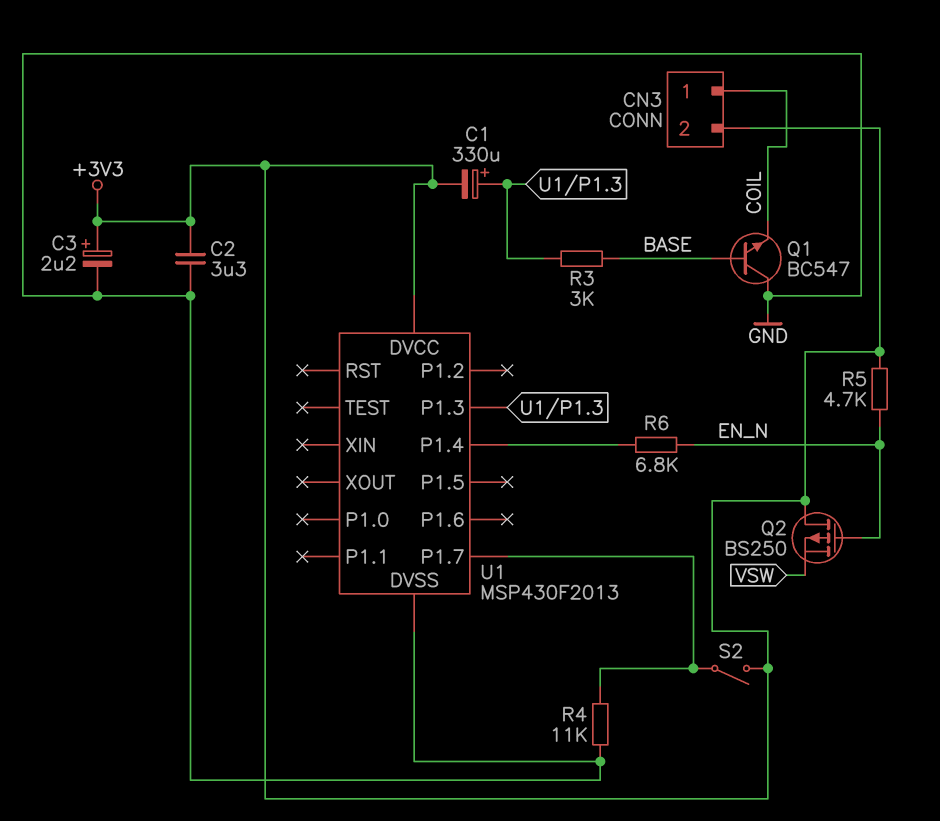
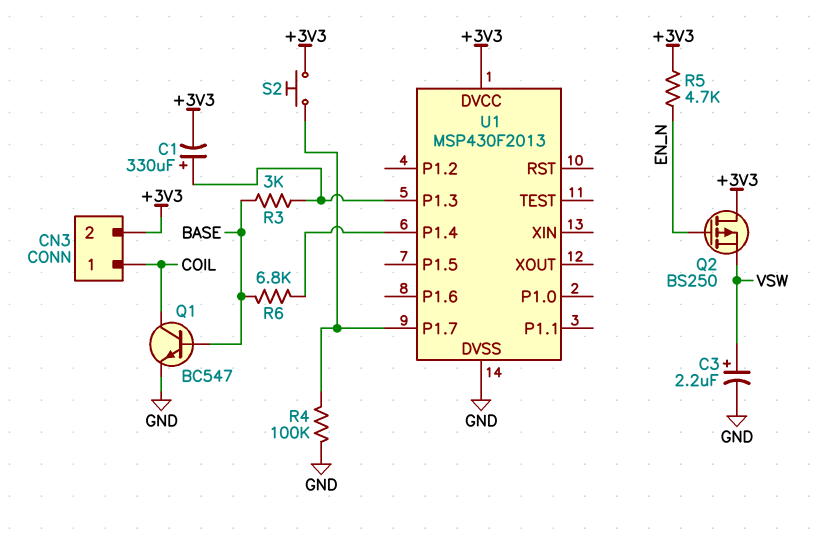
C2: 3.3uF (+3V3, GND) -> none
C3: 2.2uF (plus +3V3, minus GND) -> 2.2uF (plus VSW, minus GND)
Q1: NPN BC547 (B BASE, C GND, E COIL) -> NPN BC547 (B BASE, C COIL, E GND)
R4: 11k (GND, U1/P1.7) -> 100k (GND, U1/P1.7)
R6: 6.8k (EN_N, U1/P1.4) -> 6.8k (BASE, U1/P1.4)
S2: switch (+3V3, U1/P1.7) -> button (+3V3, U1/P1.7)

